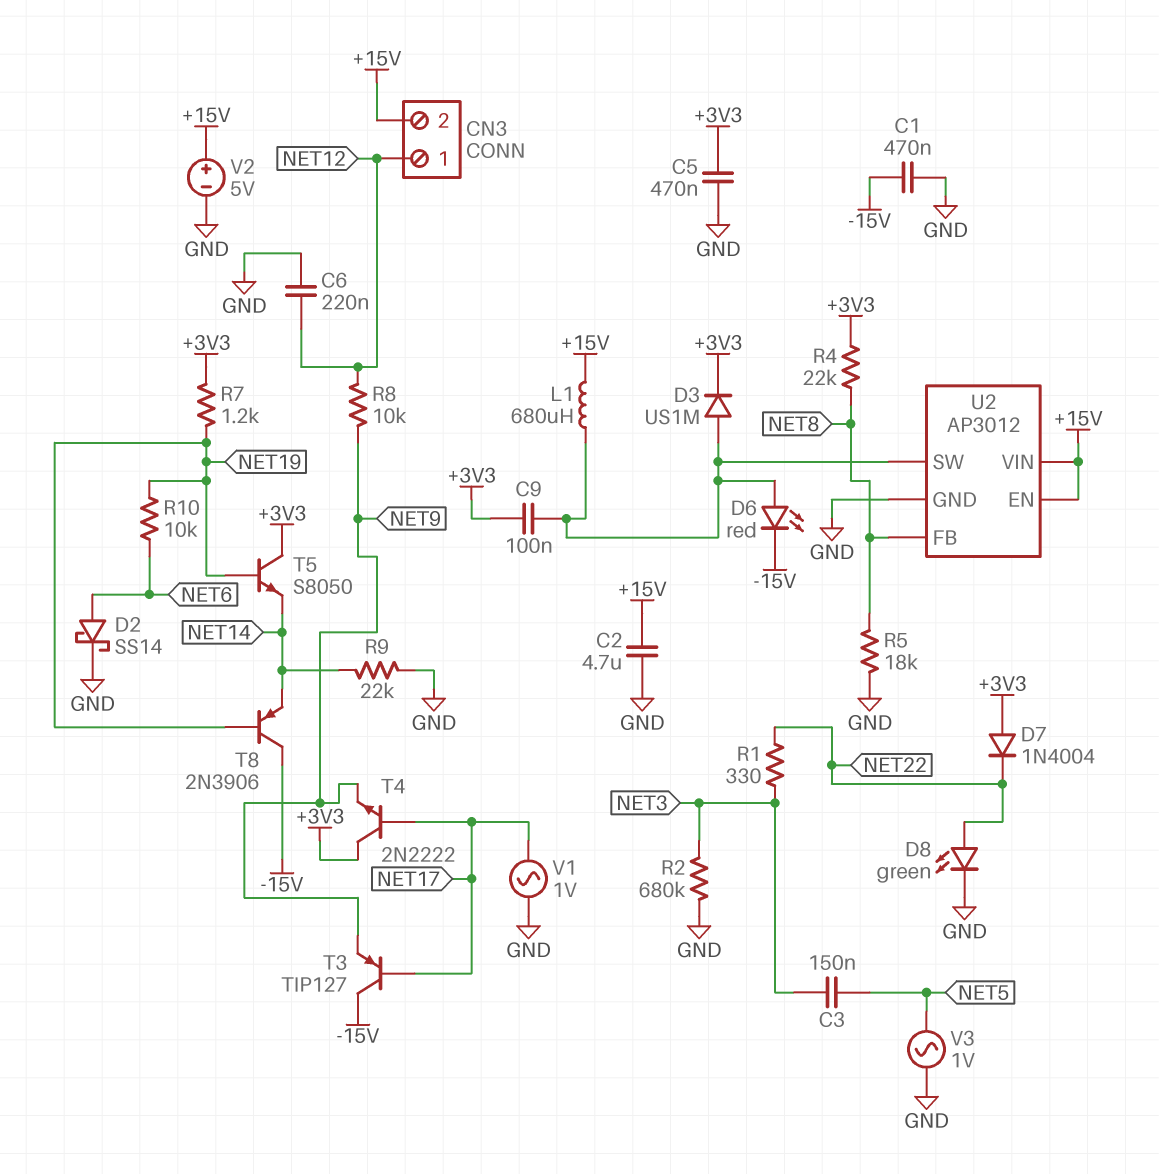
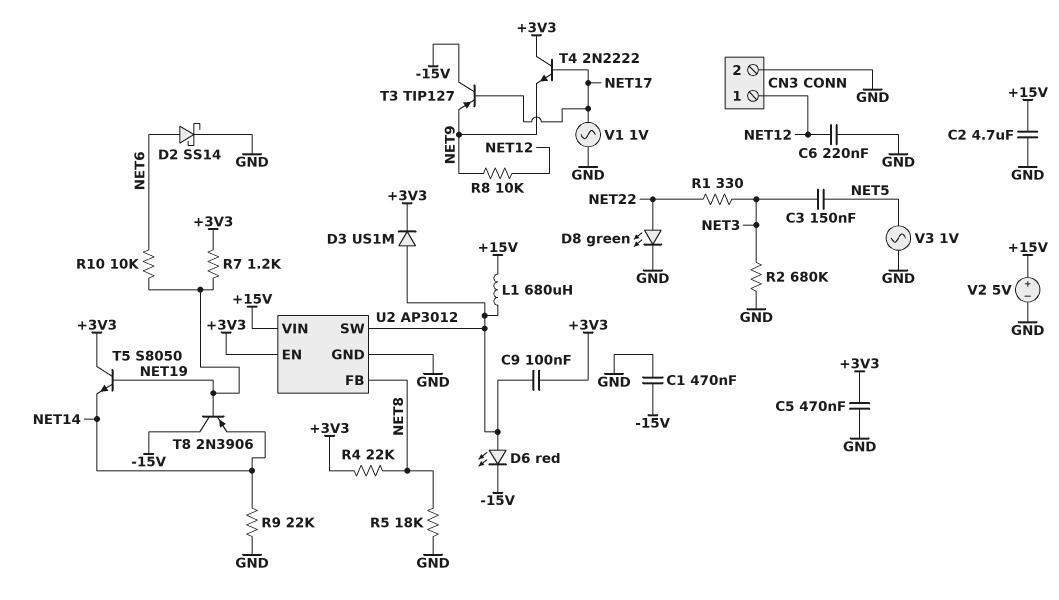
CN3 pin 2: +15V -> GND
D7: diode 1N4004 (A +3V3, K NET22) -> none
U2 pin EN: +15V -> +3V3

